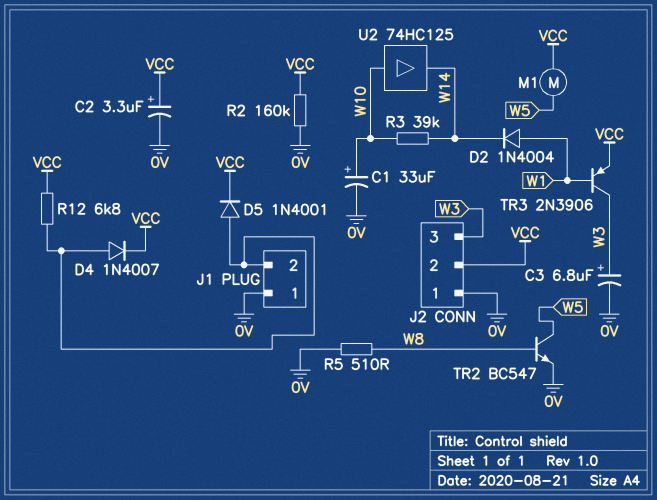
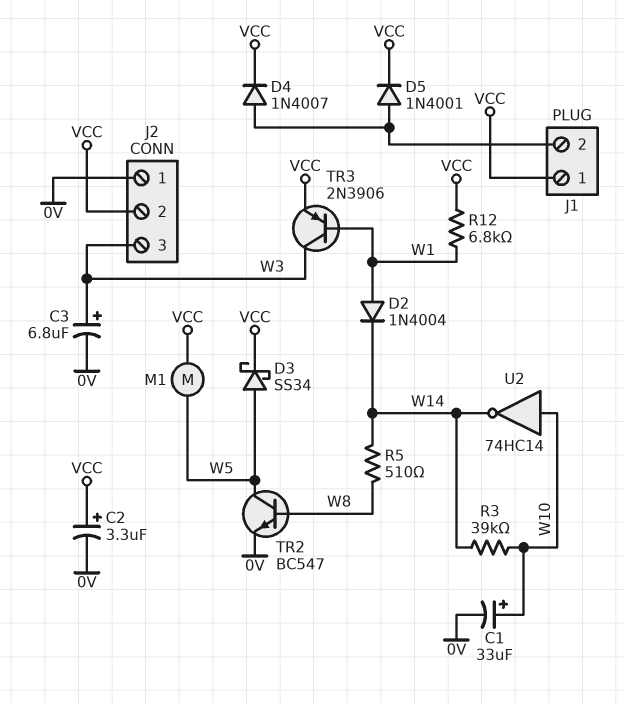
D3: none -> schottky SS34 (A W5, K VCC)
J1 pin 1: 0V -> VCC
R2: 160k (0V, VCC) -> none
R5: 510 (0V, W8) -> 510 (W8, W14)
R12: 6.8k (J1/2, VCC) -> 6.8k (VCC, W1)
U2: buffer 74HC125 (in W10, out W14) -> NOT 74HC14 (in W10, out W14)

